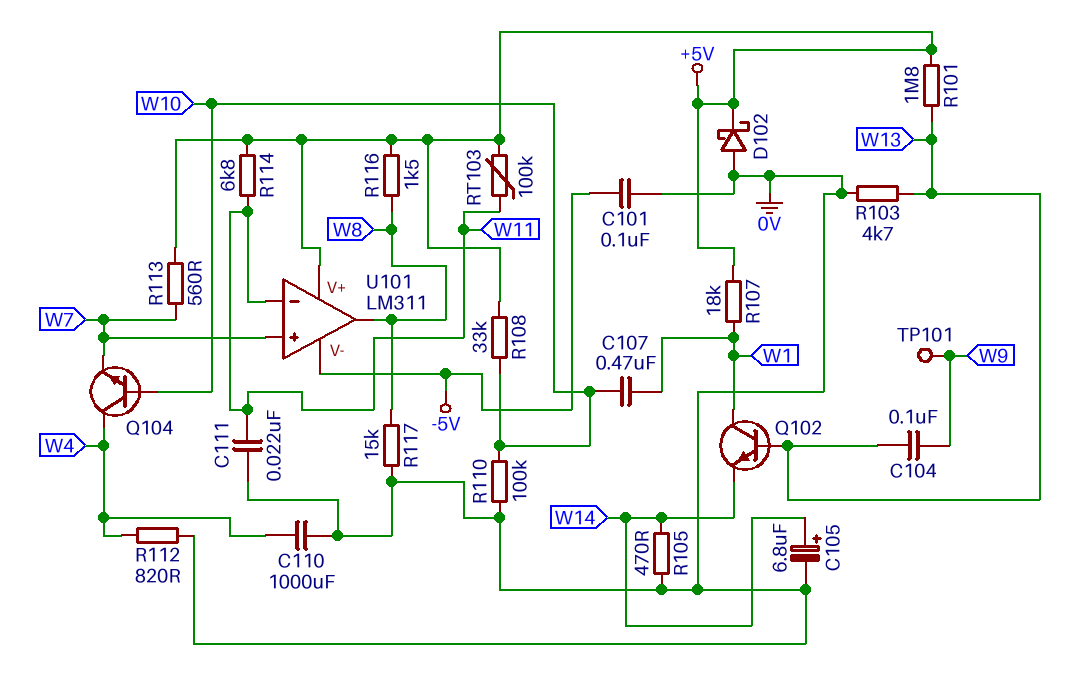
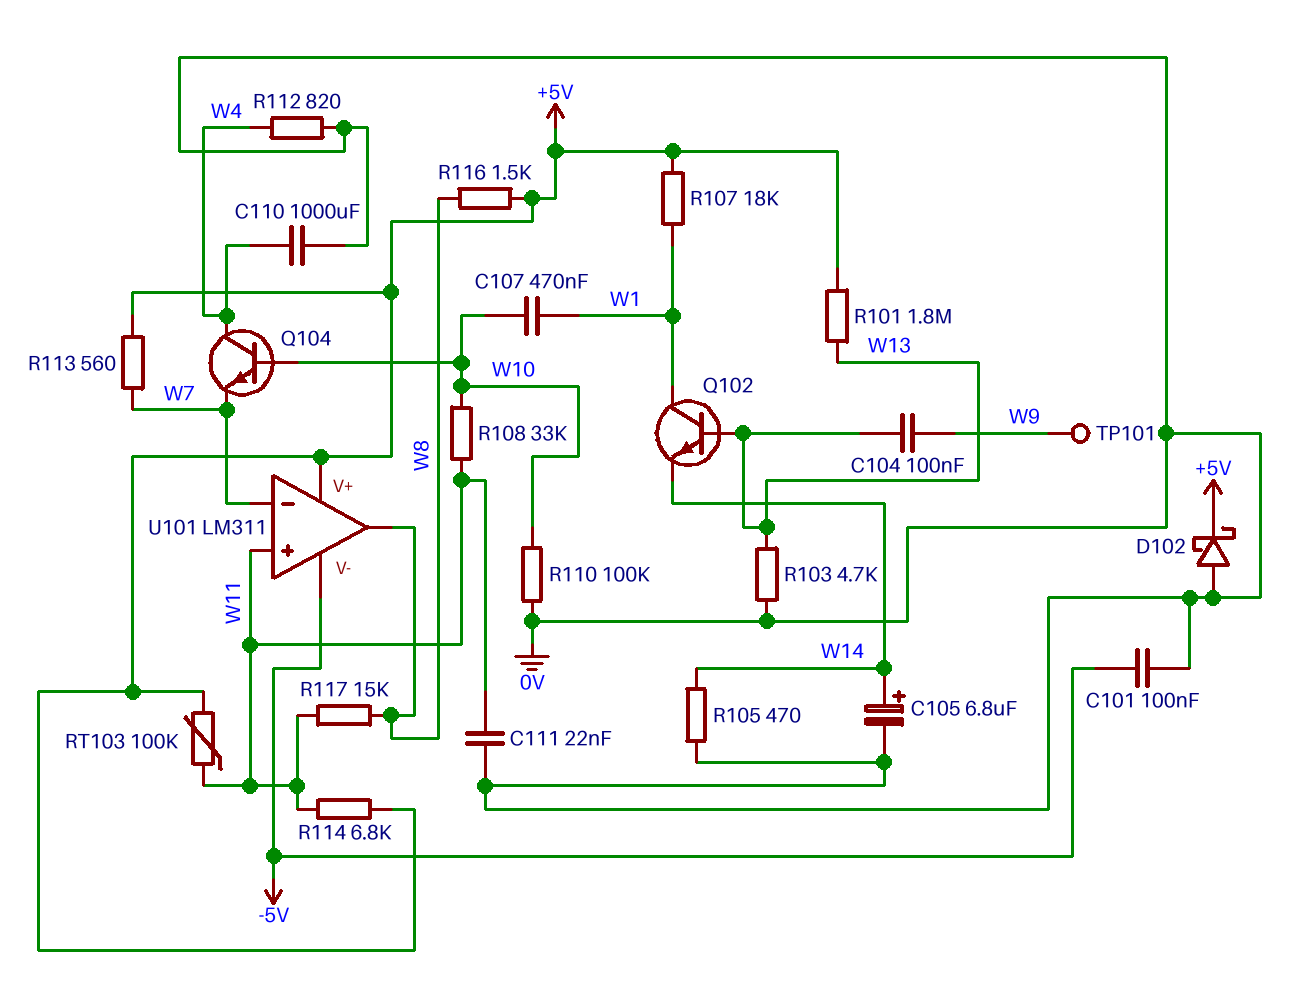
R108: 33k (+5V, W10) -> 33k (W10, W11)
R117: 15k (0V, W8) -> 15k (W8, W11)
U101 pin in+: W7 -> W11
U101 pin in-: W11 -> W7

